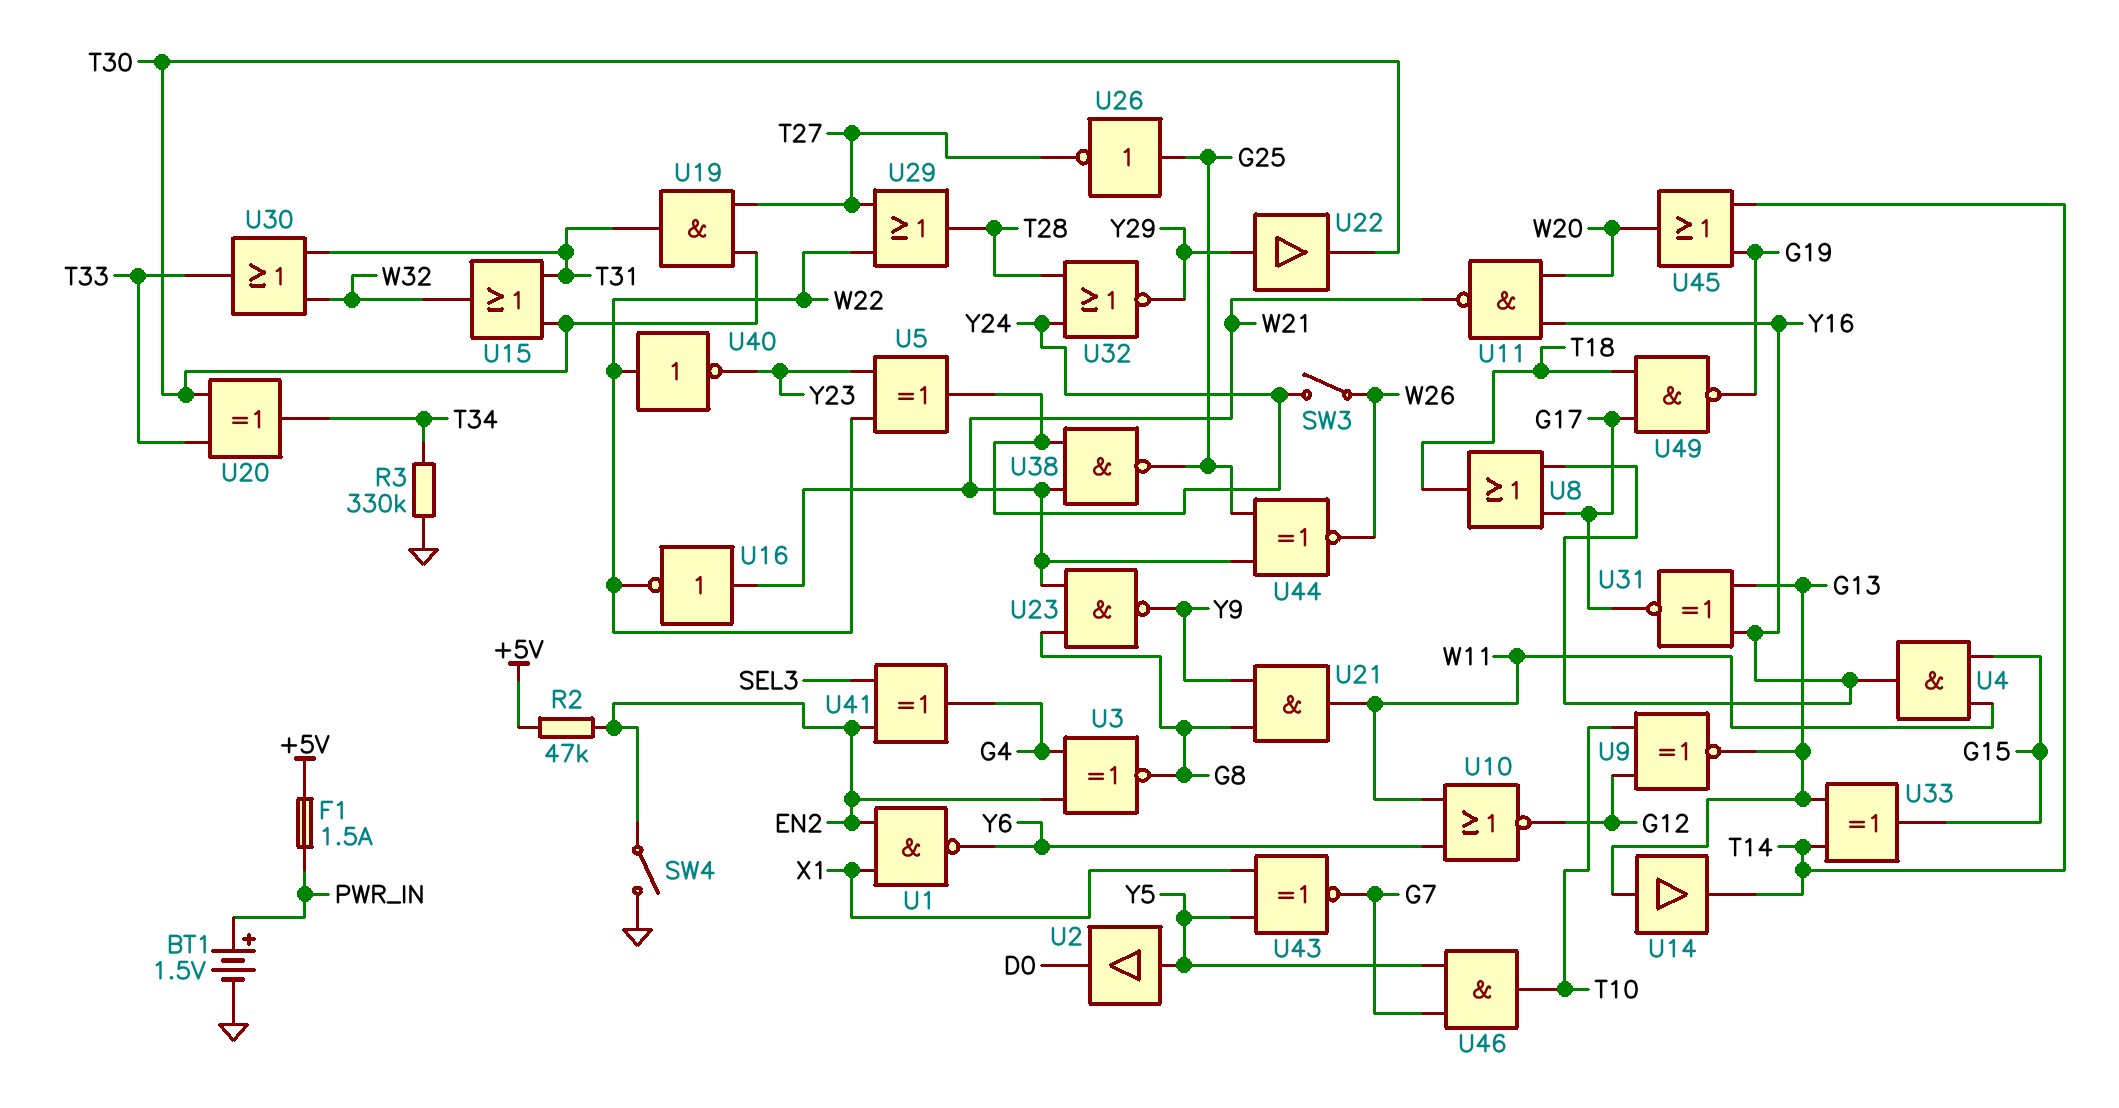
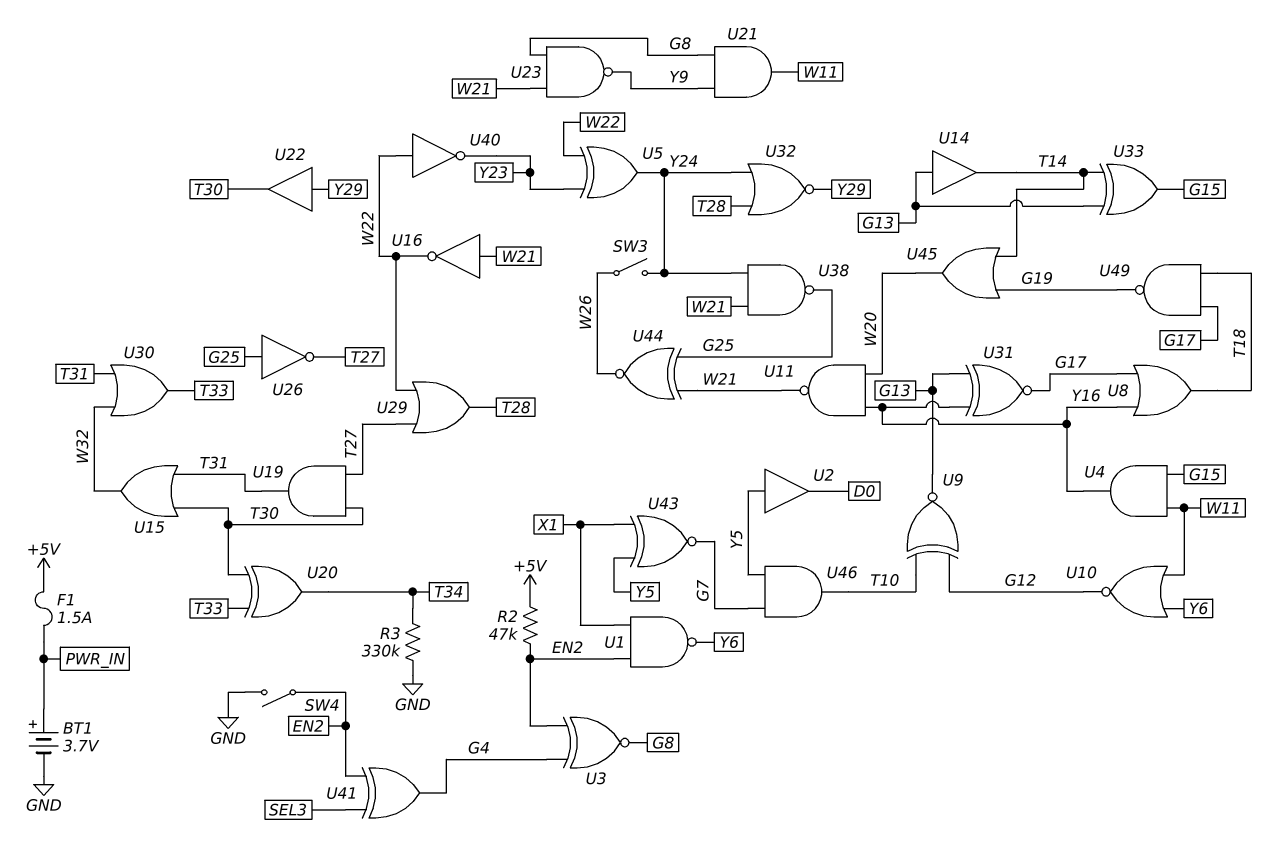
BT1: 1.5V (plus PWR_IN, minus GND) -> 3.7V (plus PWR_IN, minus GND)

